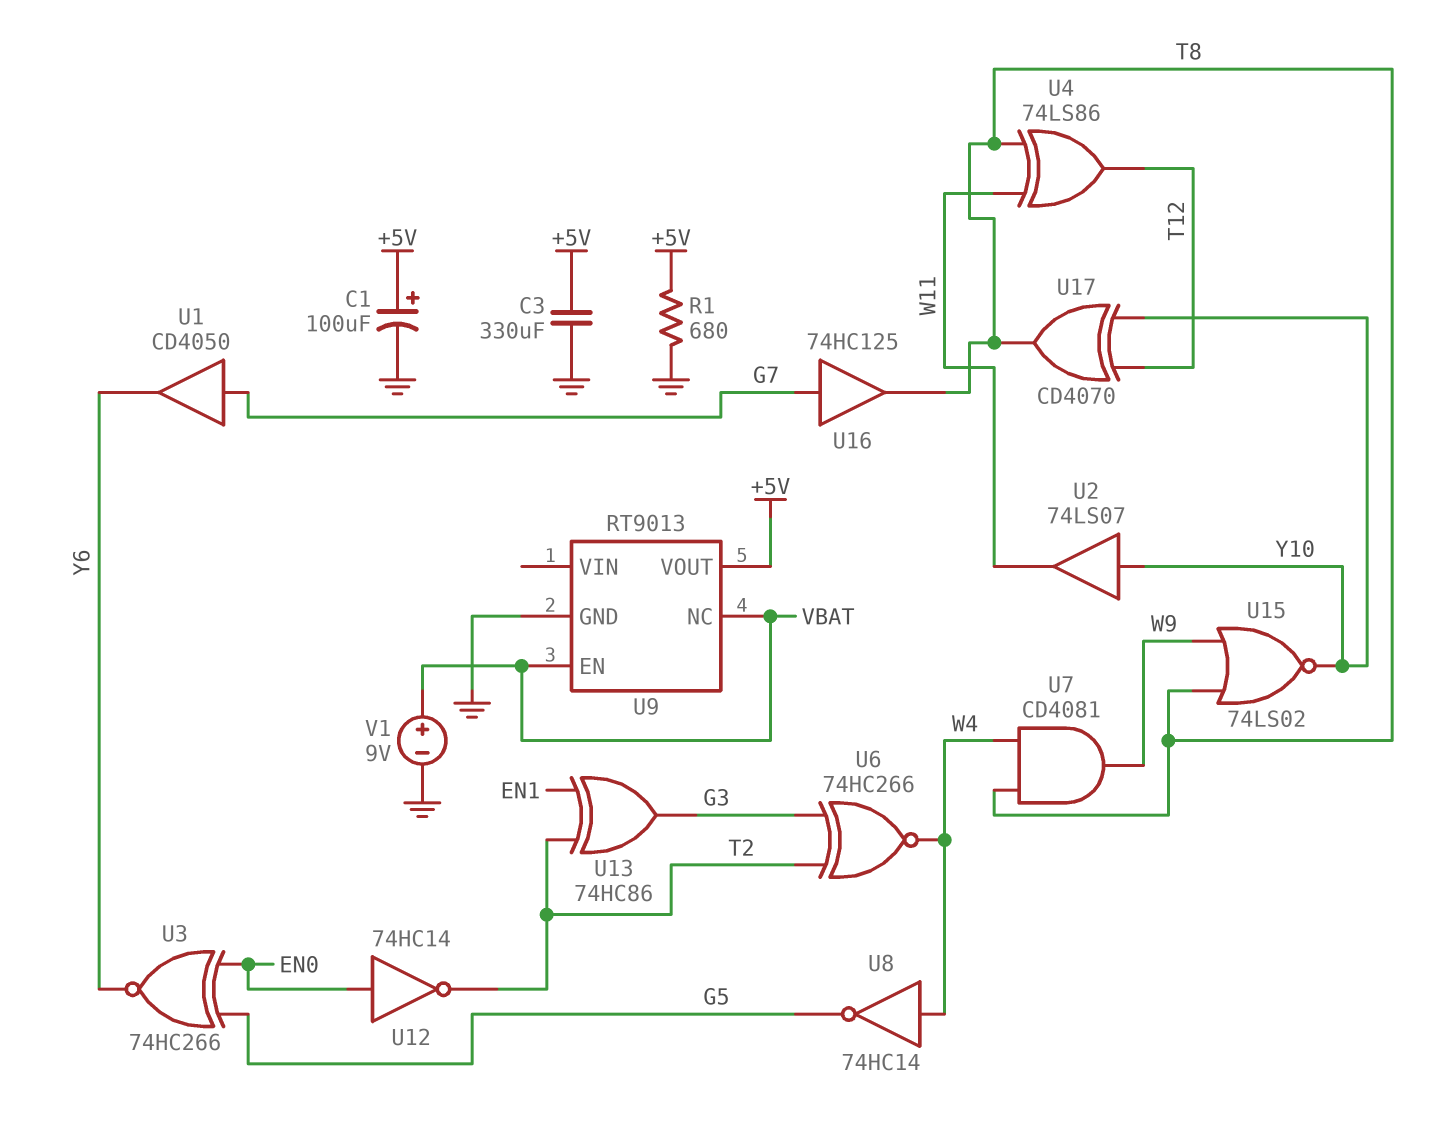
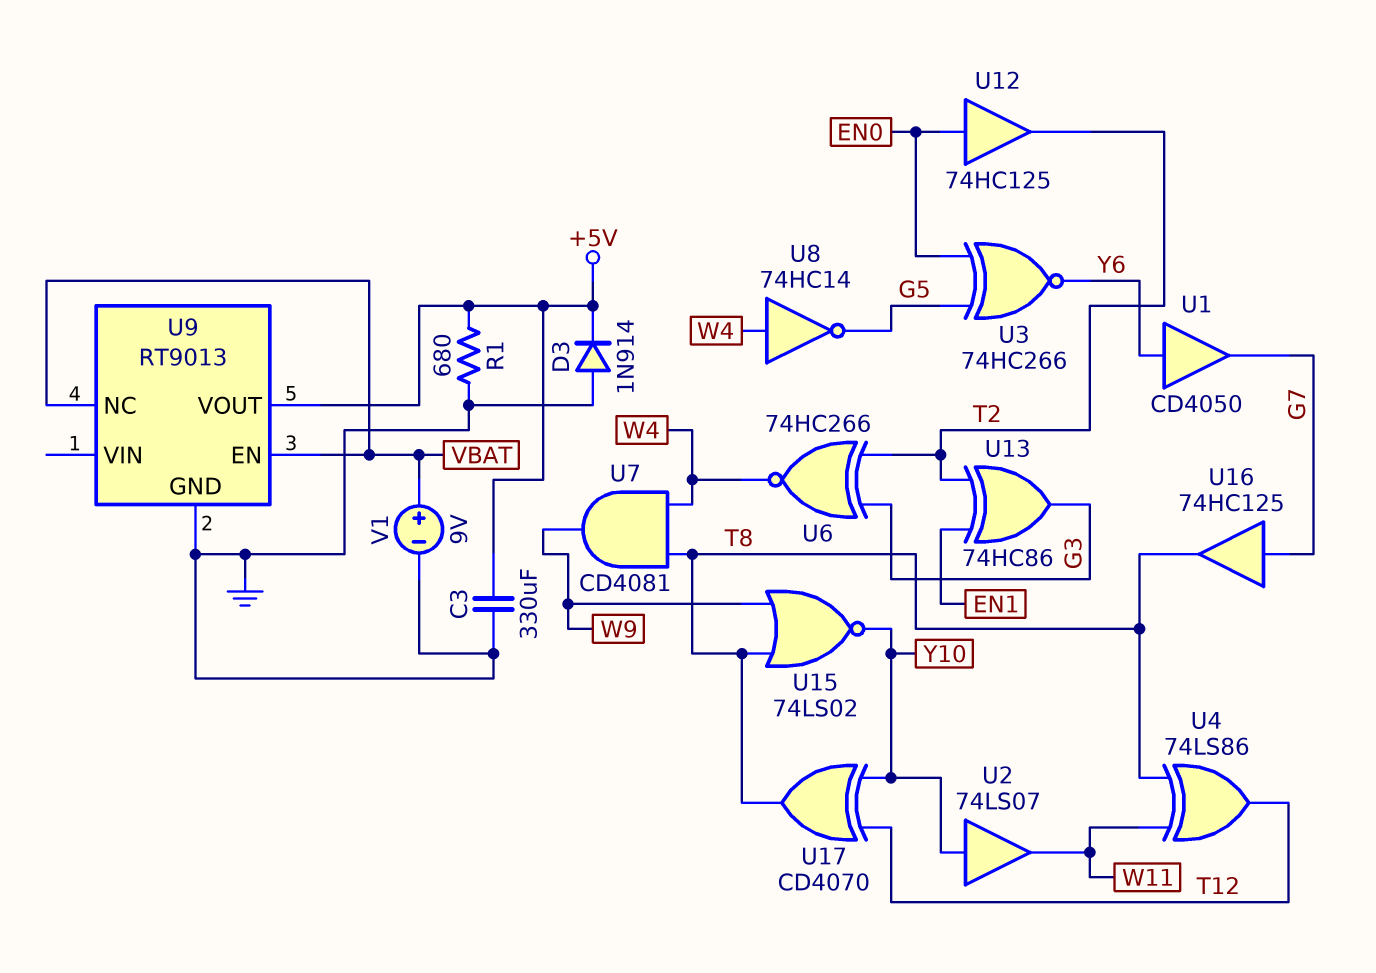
C1: 100uF (plus +5V, minus GND) -> none
D3: none -> diode 1N914 (A GND, K +5V)
U1: buffer CD4050 (in G7, out Y6) -> buffer CD4050 (in Y6, out G7)
U12: NOT 74HC14 (in EN0, out T2) -> buffer 74HC125 (in EN0, out T2)

